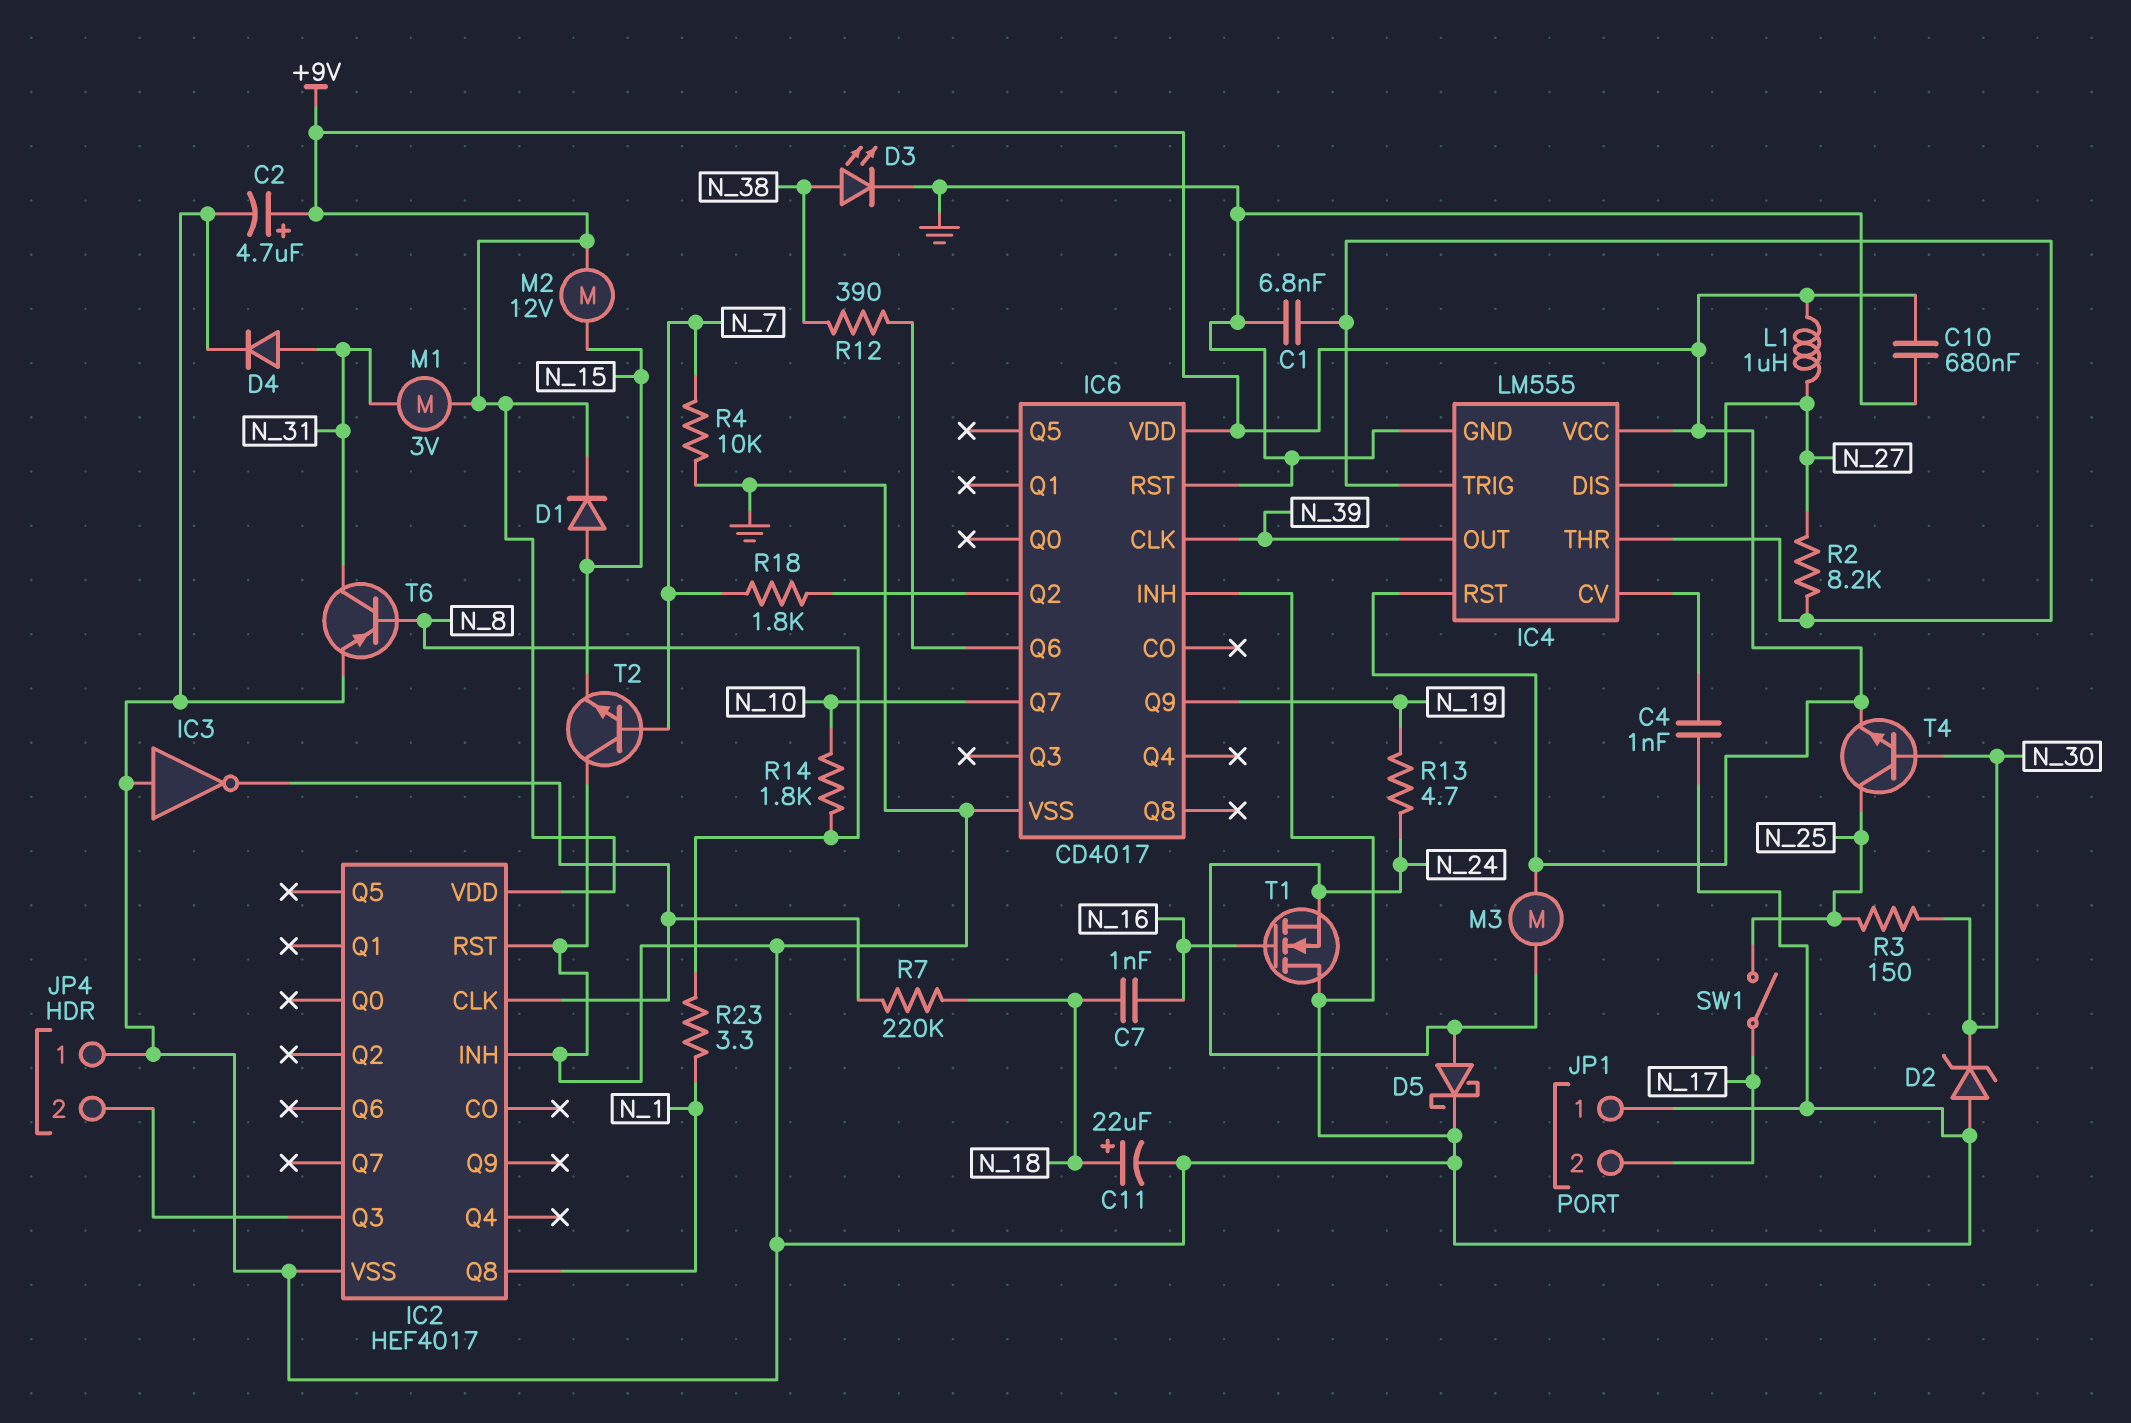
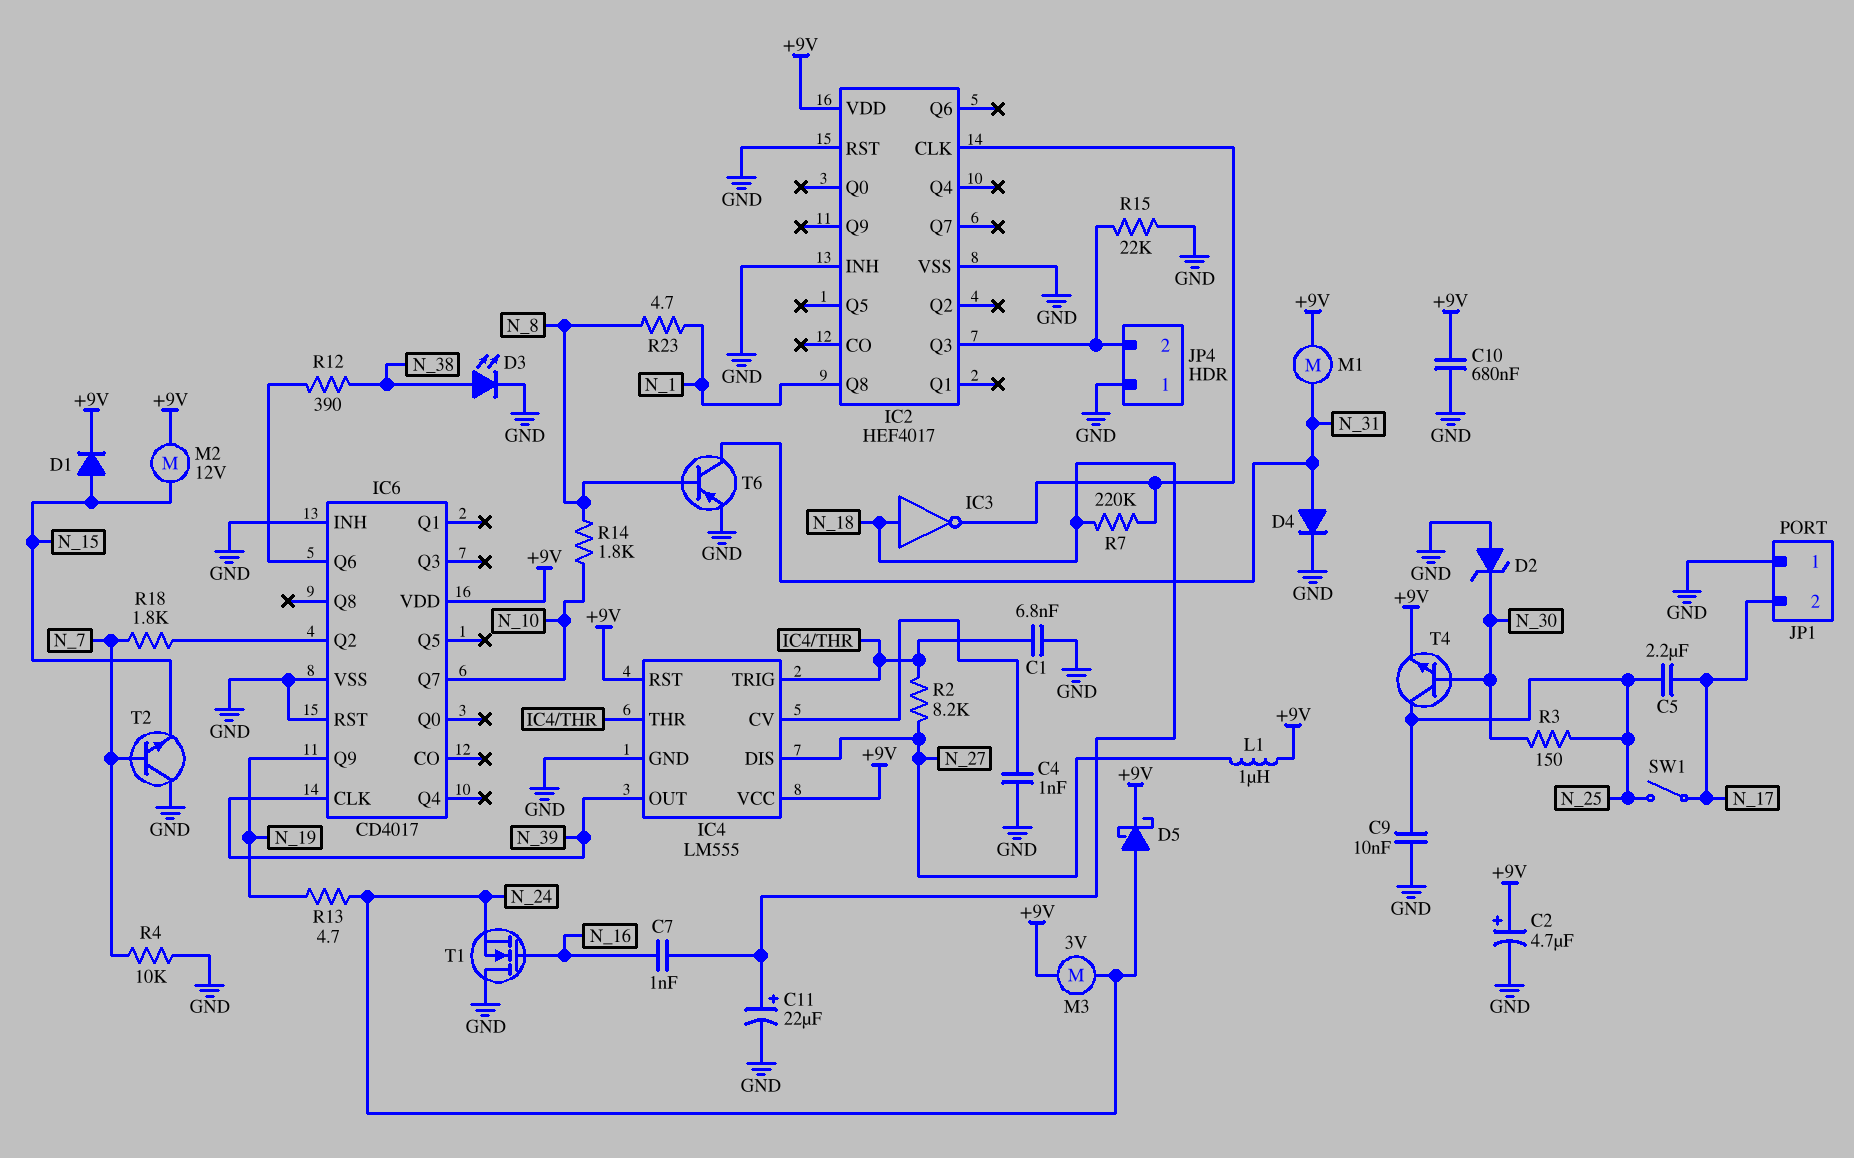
C5: none -> 2.2uF (N_17, N_25)
C9: none -> 10nF (GND, N_25)
D5: schottky (A N_24, K GND) -> schottky (A N_24, K +9V)
IC3: NOT (in GND, out IC2/CLK) -> NOT (in N_18, out IC2/CLK)
M1: motor 3V (+9V, N_31) -> motor (+9V, N_31)
M3: motor (+9V, N_24) -> motor 3V (+9V, N_24)
R15: none -> 22k (GND, IC2/Q3)
R23: 3.3 (N_1, N_8) -> 4.7 (N_1, N_8)

